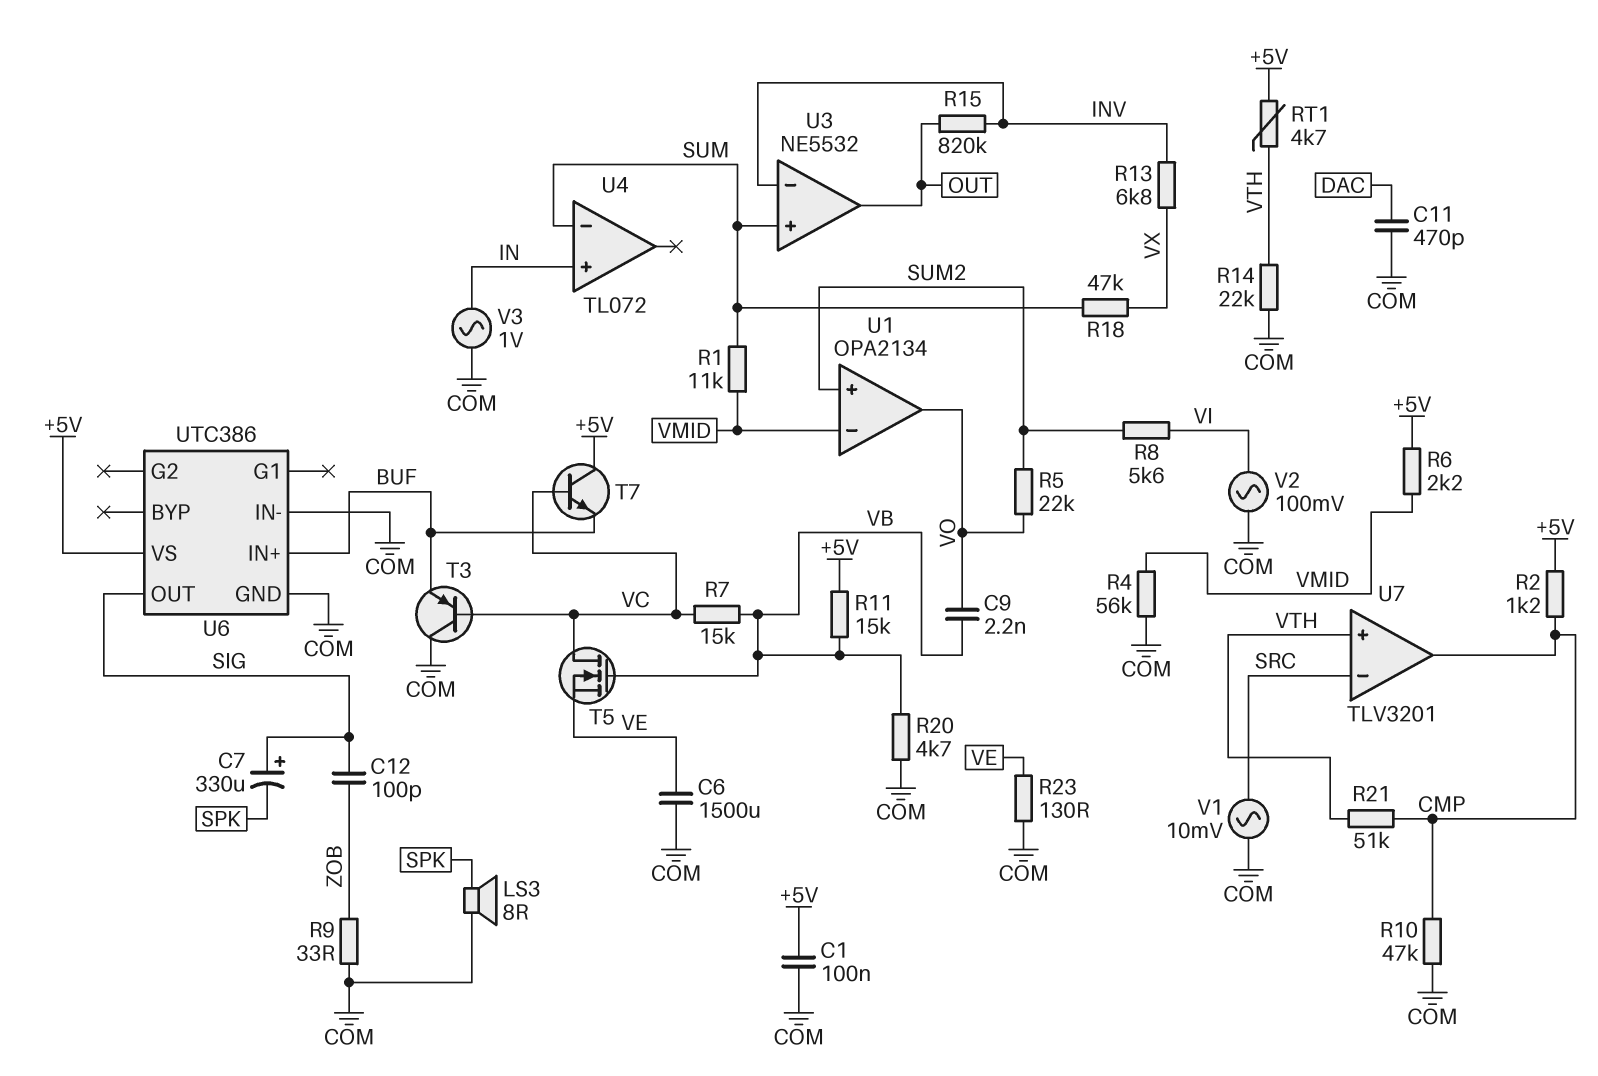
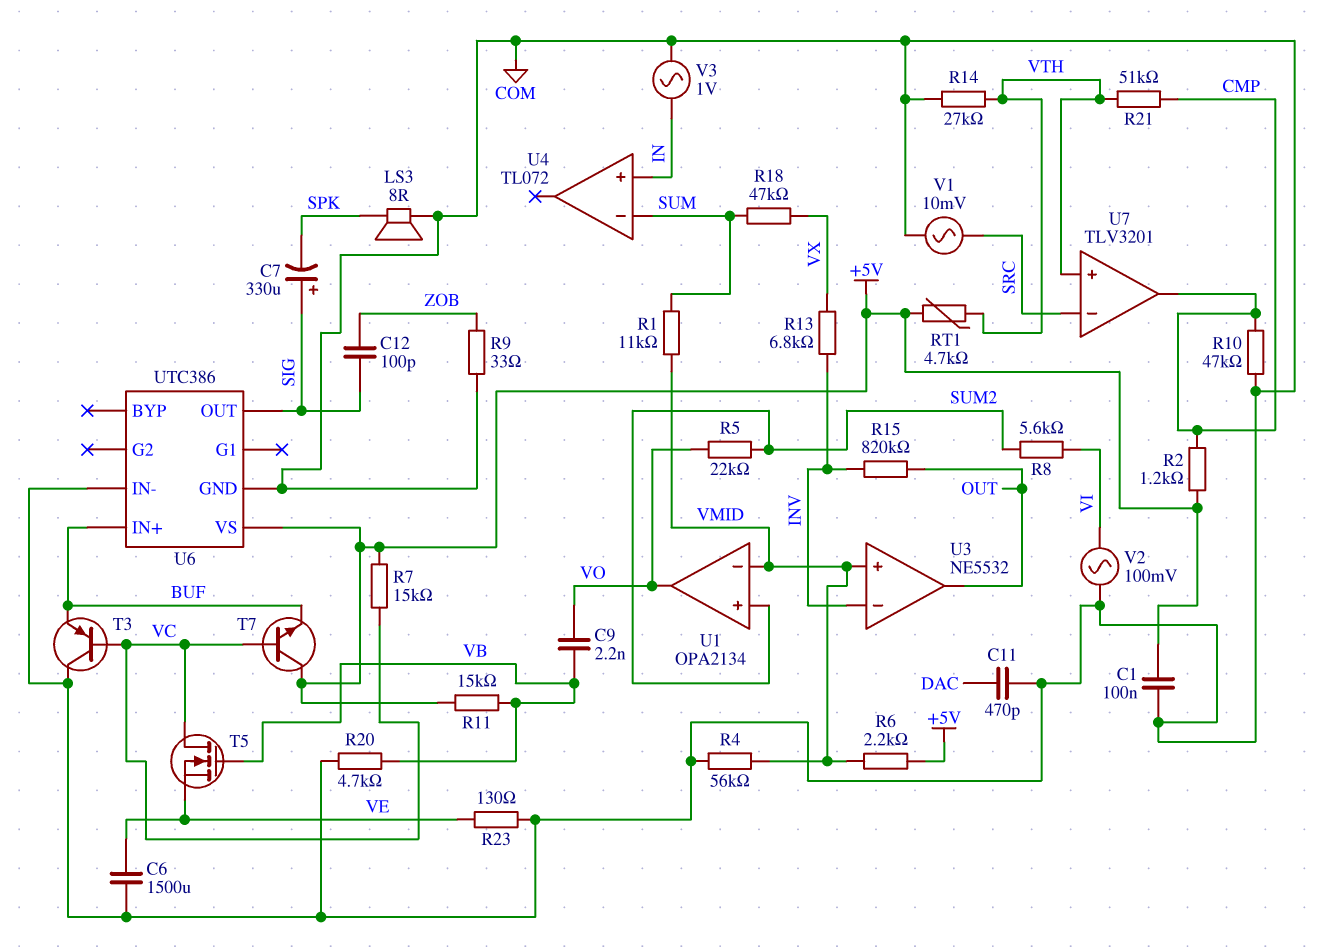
R7: 15k (VB, VC) -> 15k (+5V, VC)
R14: 22k (COM, VTH) -> 27k (COM, VTH)
U3 pin in+: SUM -> VMID

